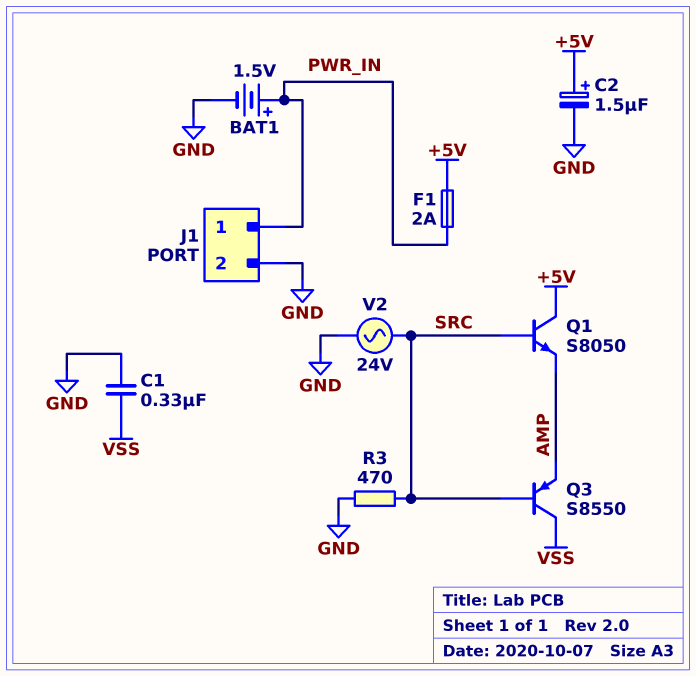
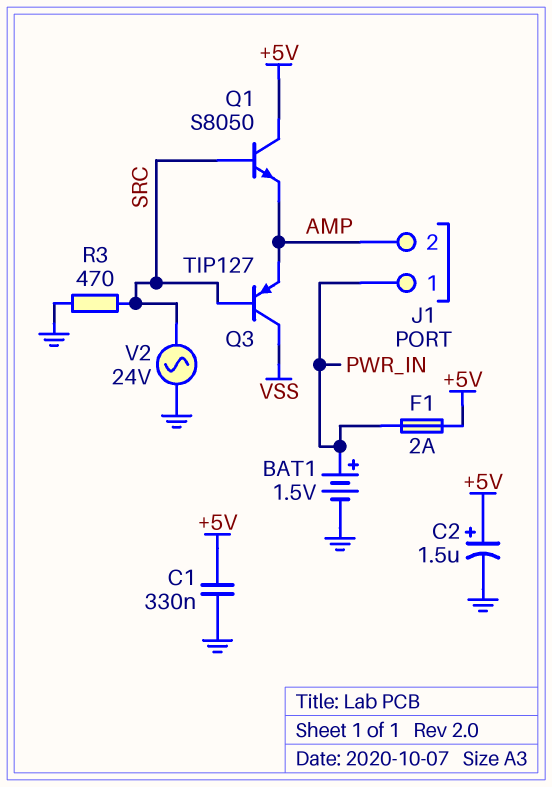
C1: 330nF (GND, VSS) -> 330nF (+5V, GND)
J1 pin 2: GND -> AMP
Q3: PNP S8550 (B SRC, C VSS, E AMP) -> PNP TIP127 (B SRC, C VSS, E AMP)

